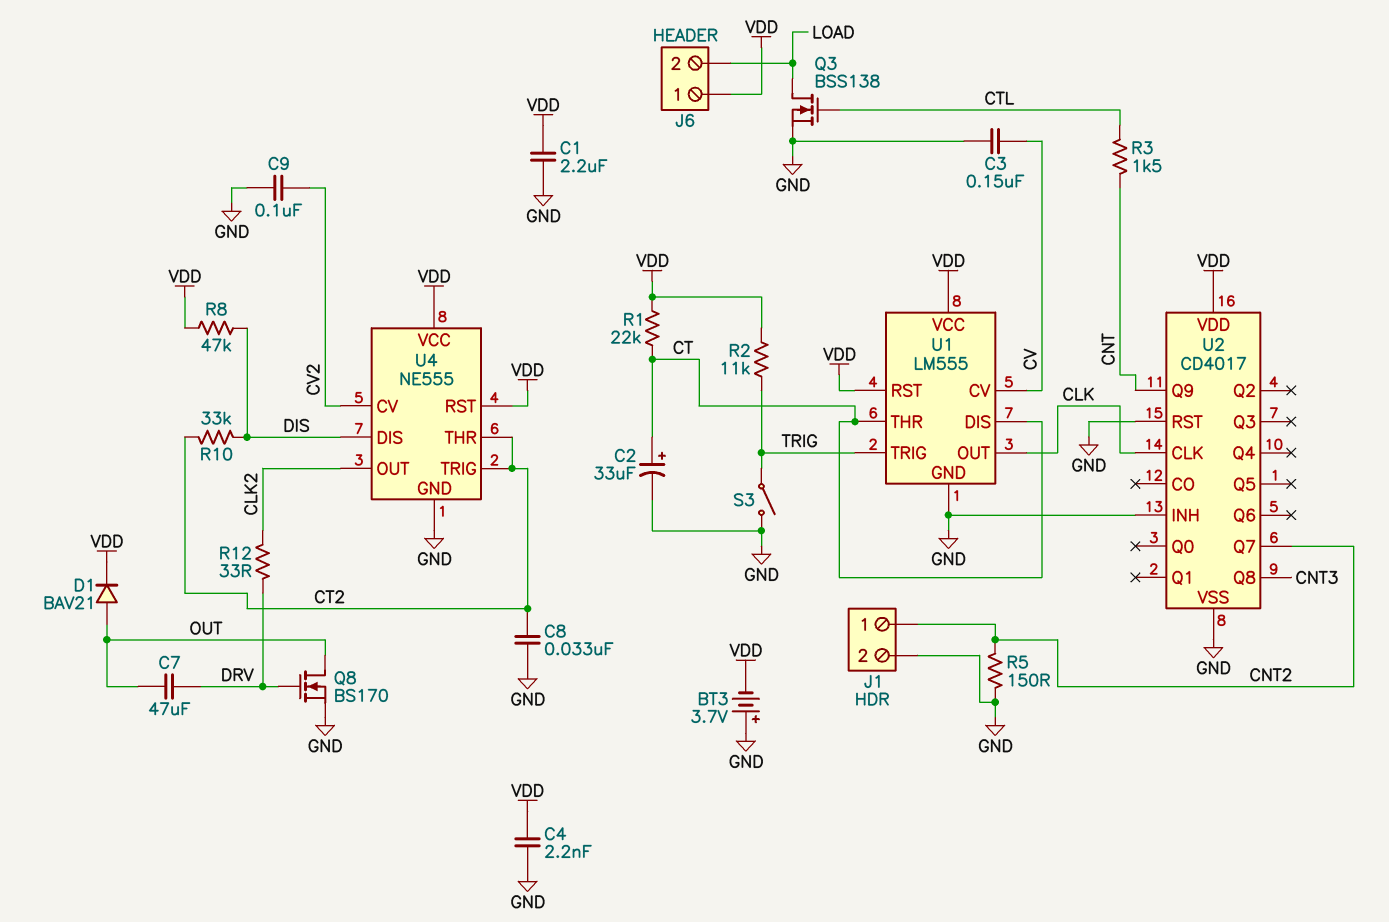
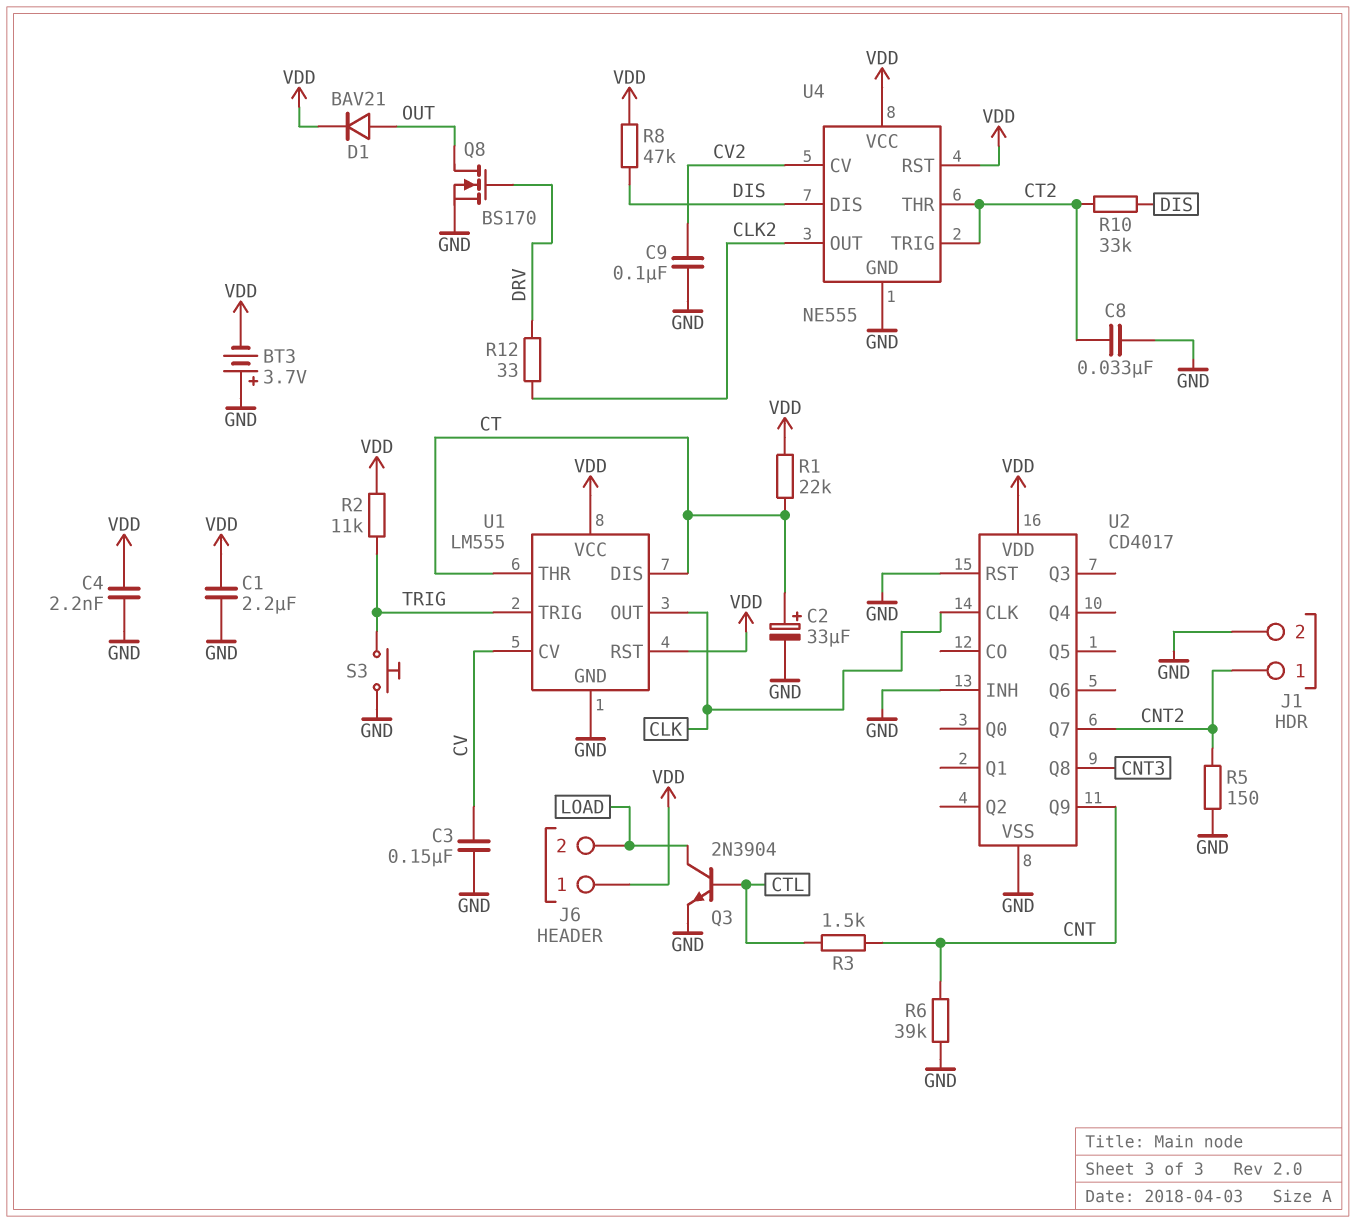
C7: 47uF (DRV, OUT) -> none
Q3: NMOS BSS138 (G CTL, D LOAD, S GND) -> NPN 2N3904 (B CTL, C LOAD, E GND)
R6: none -> 39k (CNT, GND)
S3: switch (GND, TRIG) -> button (GND, TRIG)

